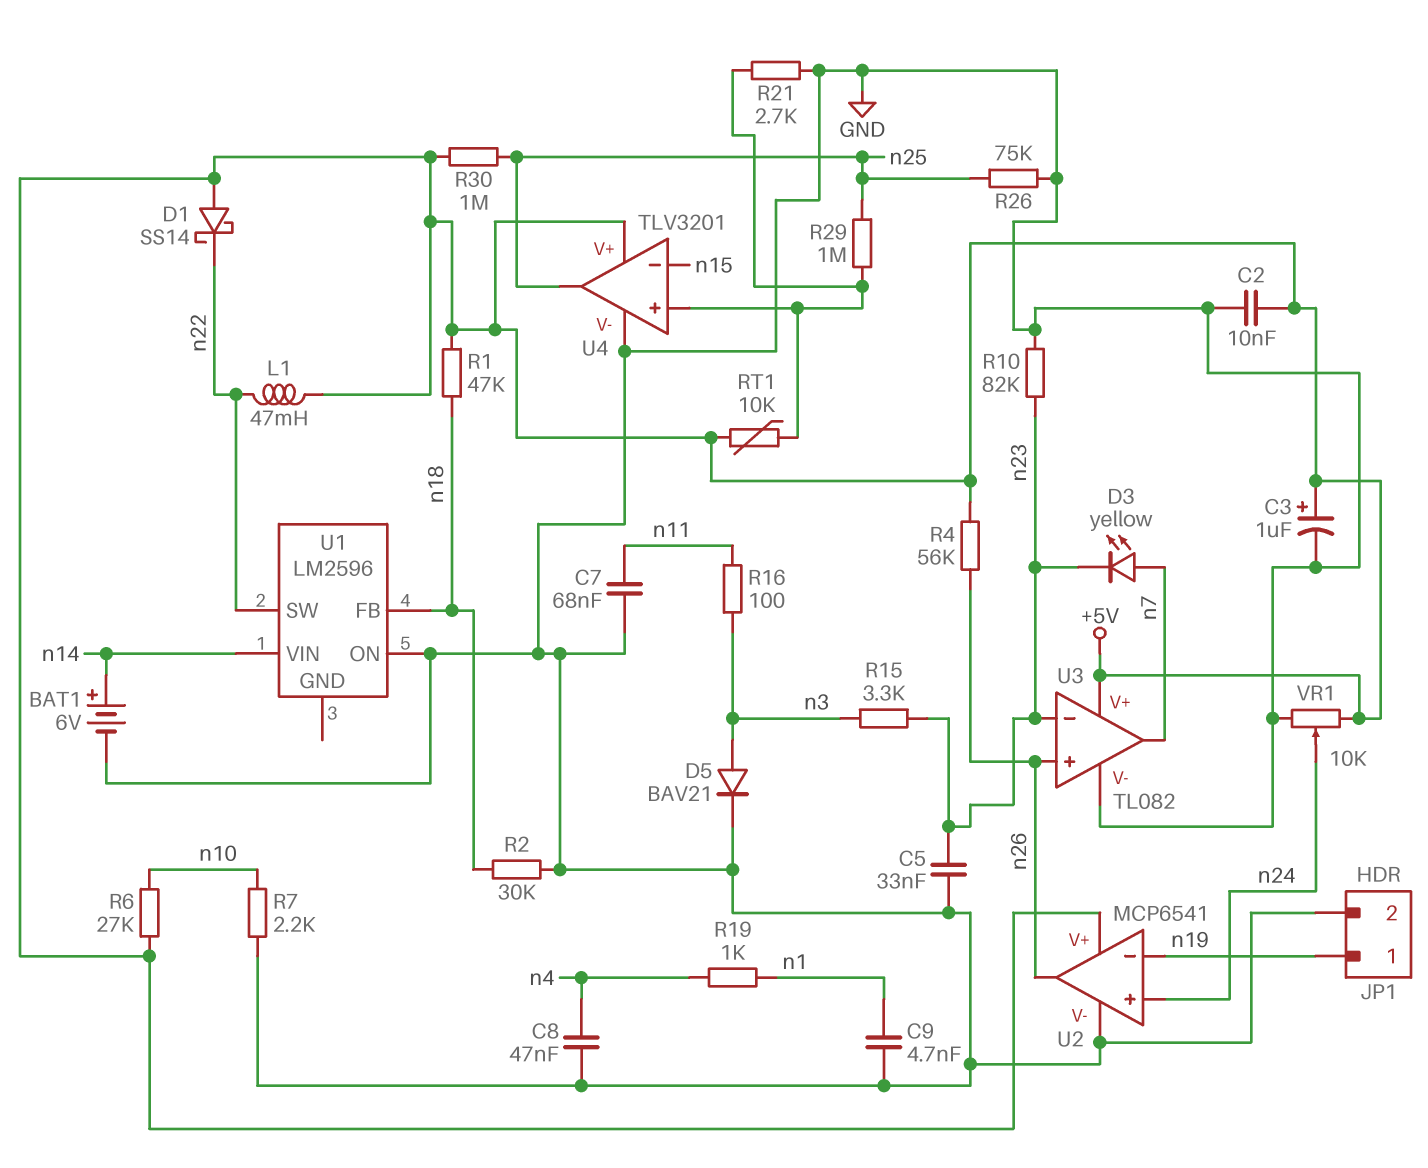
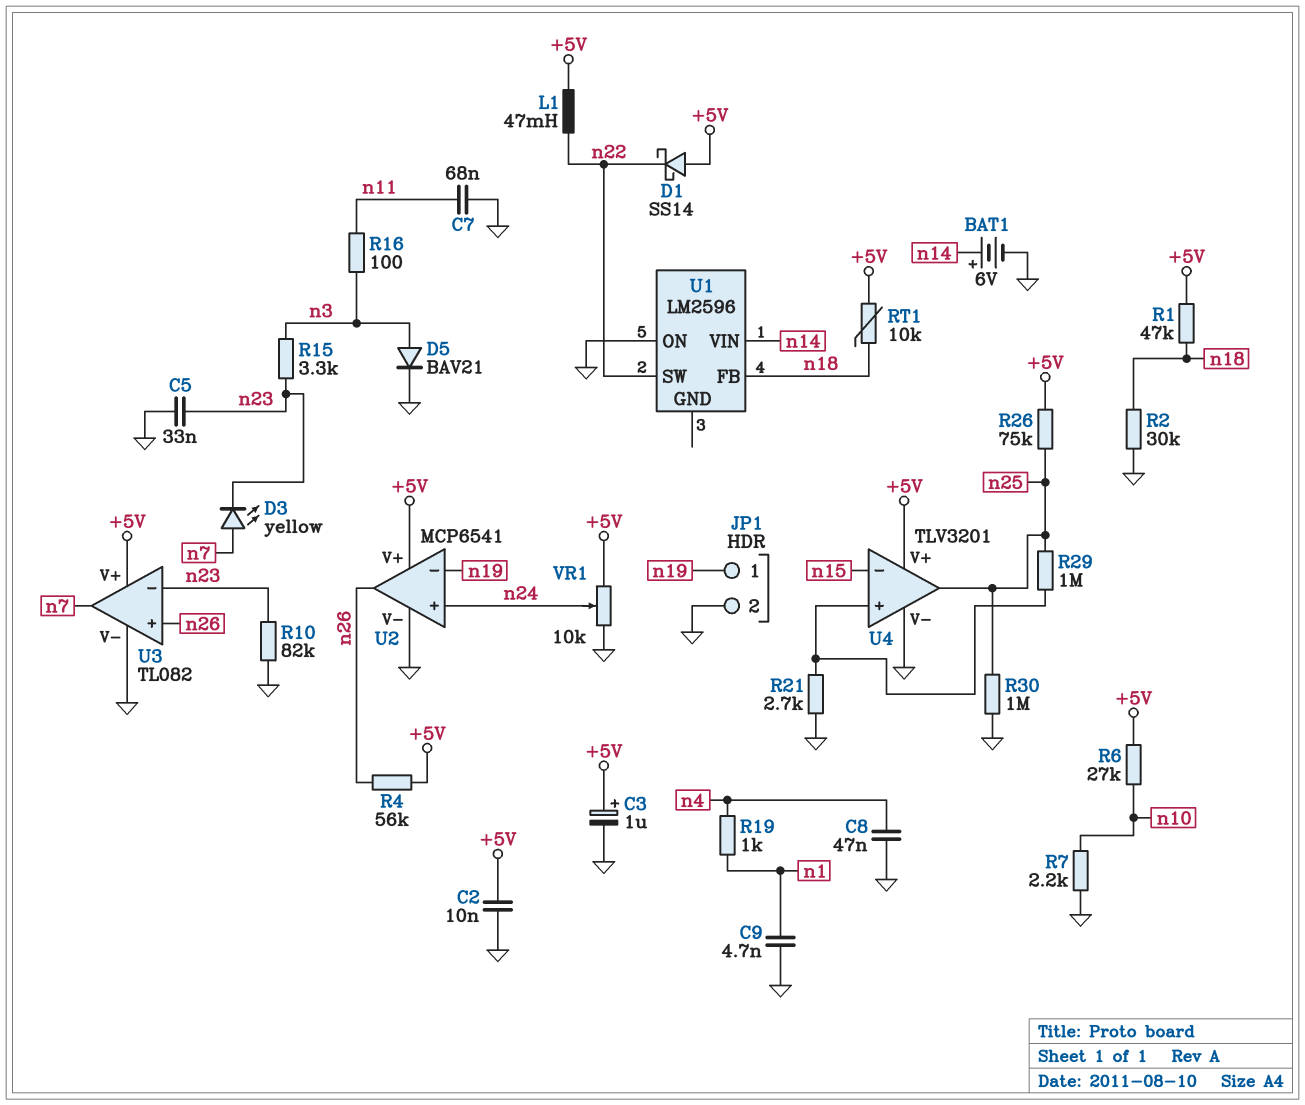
R26: 75k (GND, n25) -> 75k (+5V, n25)
R30: 1M (+5V, n25) -> 1M (GND, n25)
RT1: 10k (+5V, U4/in+) -> 10k (+5V, n18)

